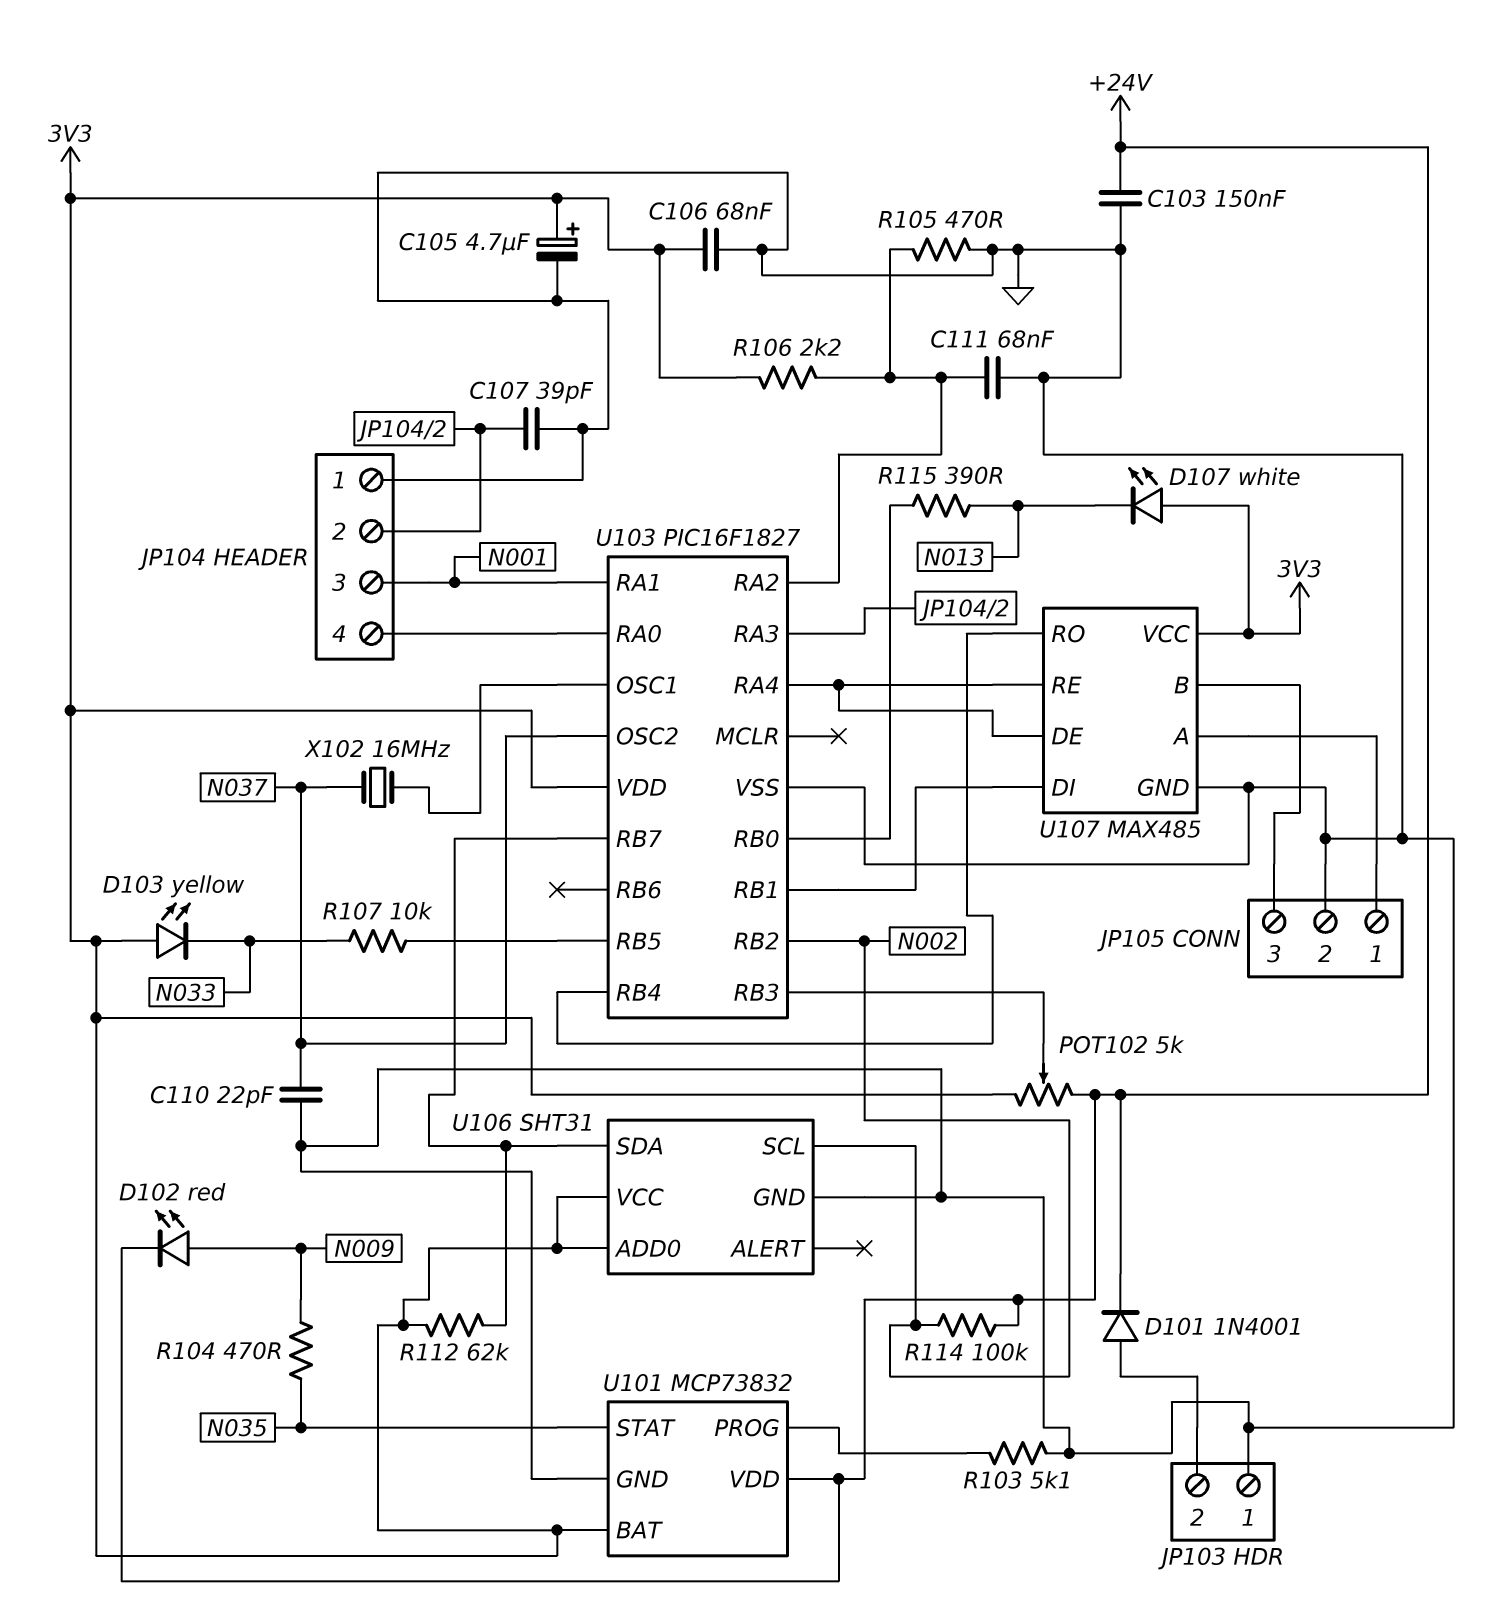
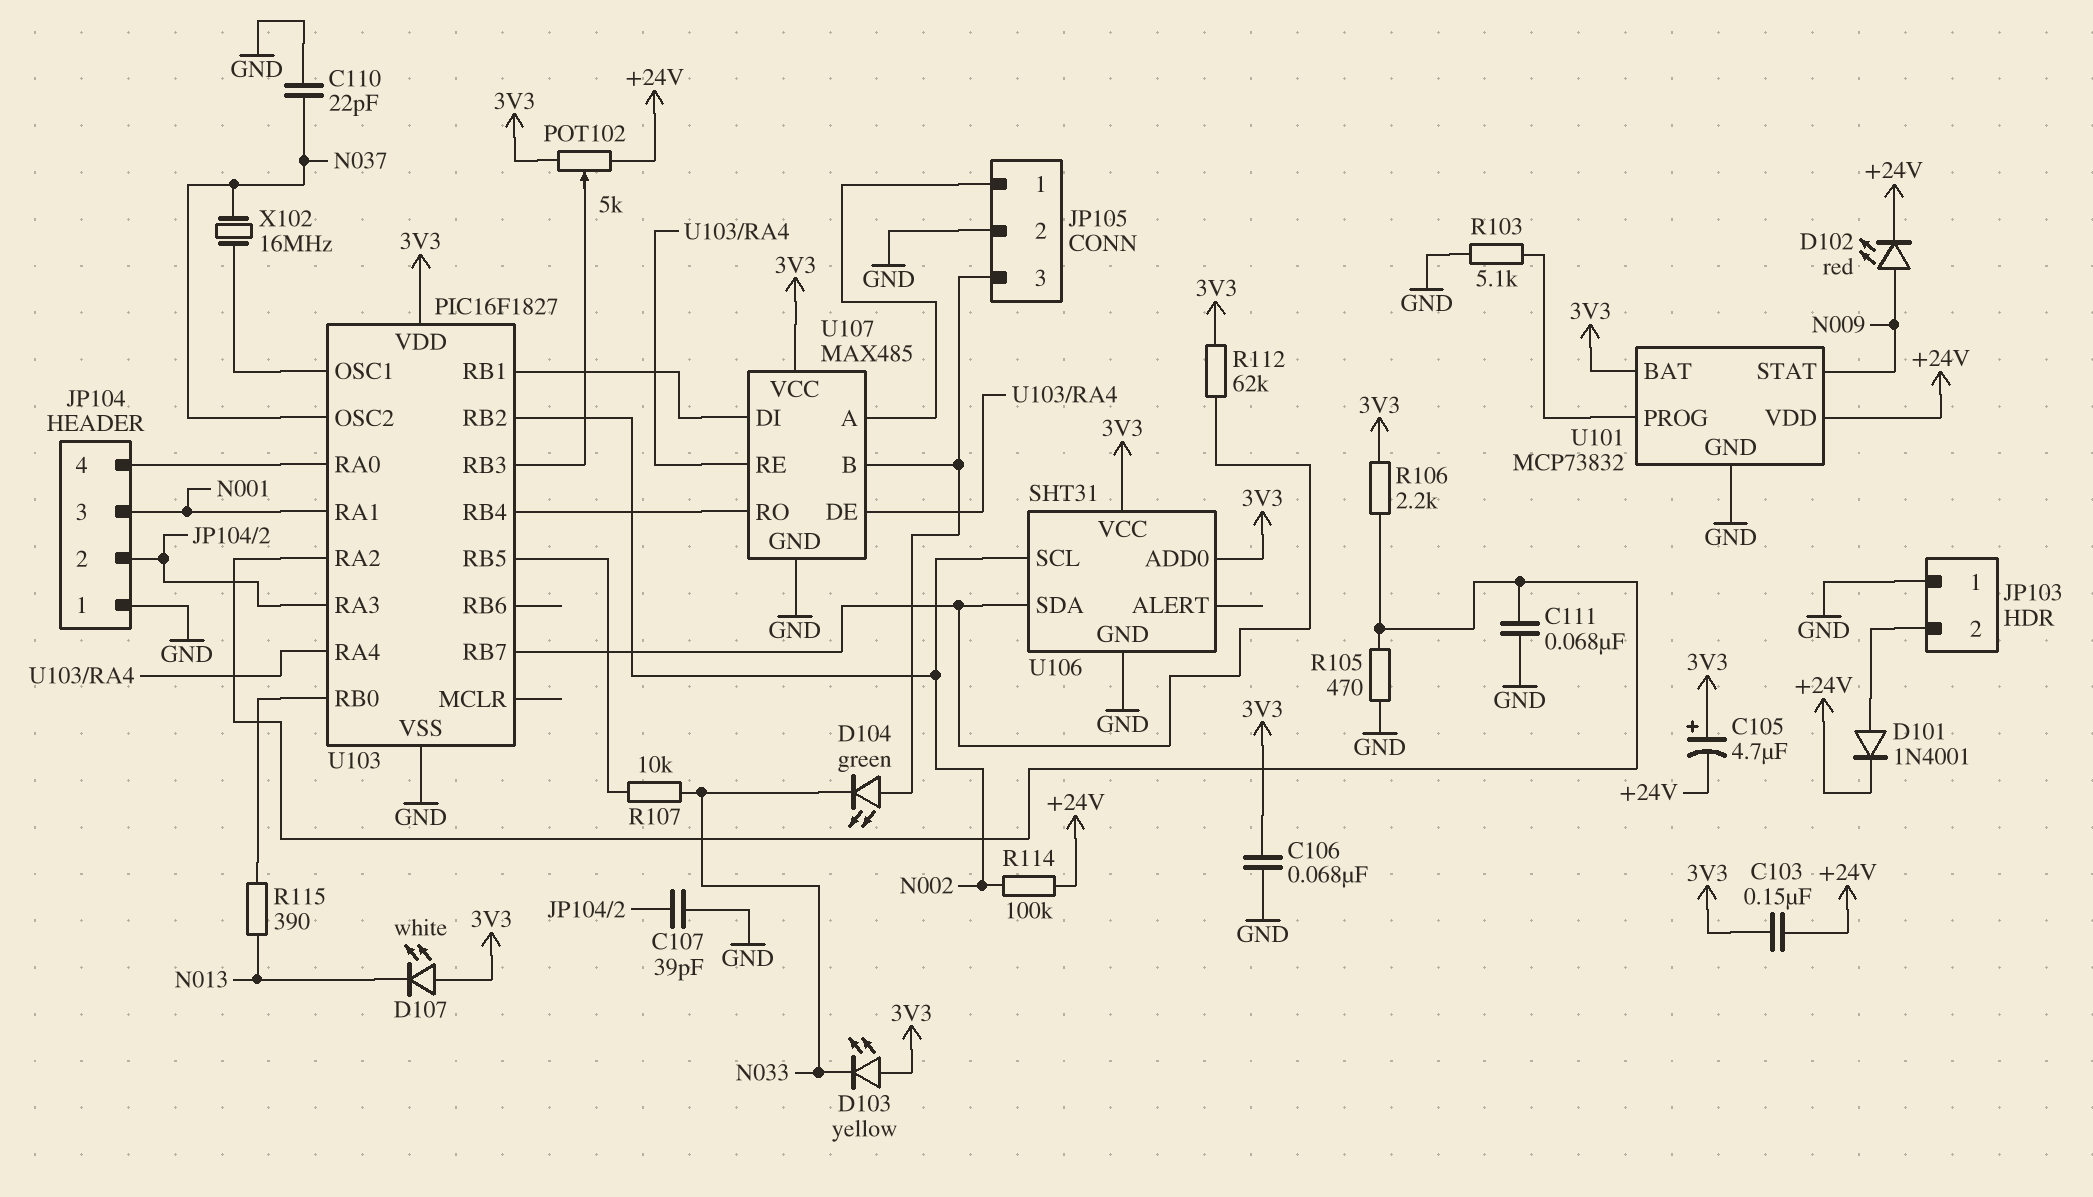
C103: 150nF (+24V, GND) -> 150nF (+24V, 3V3)
C105: 4.7uF (plus 3V3, minus GND) -> 4.7uF (plus 3V3, minus +24V)
D104: none -> LED green (A JP105/3, K N033)
R104: 470 (N009, N035) -> none
U101 pin STAT: N035 -> N009

